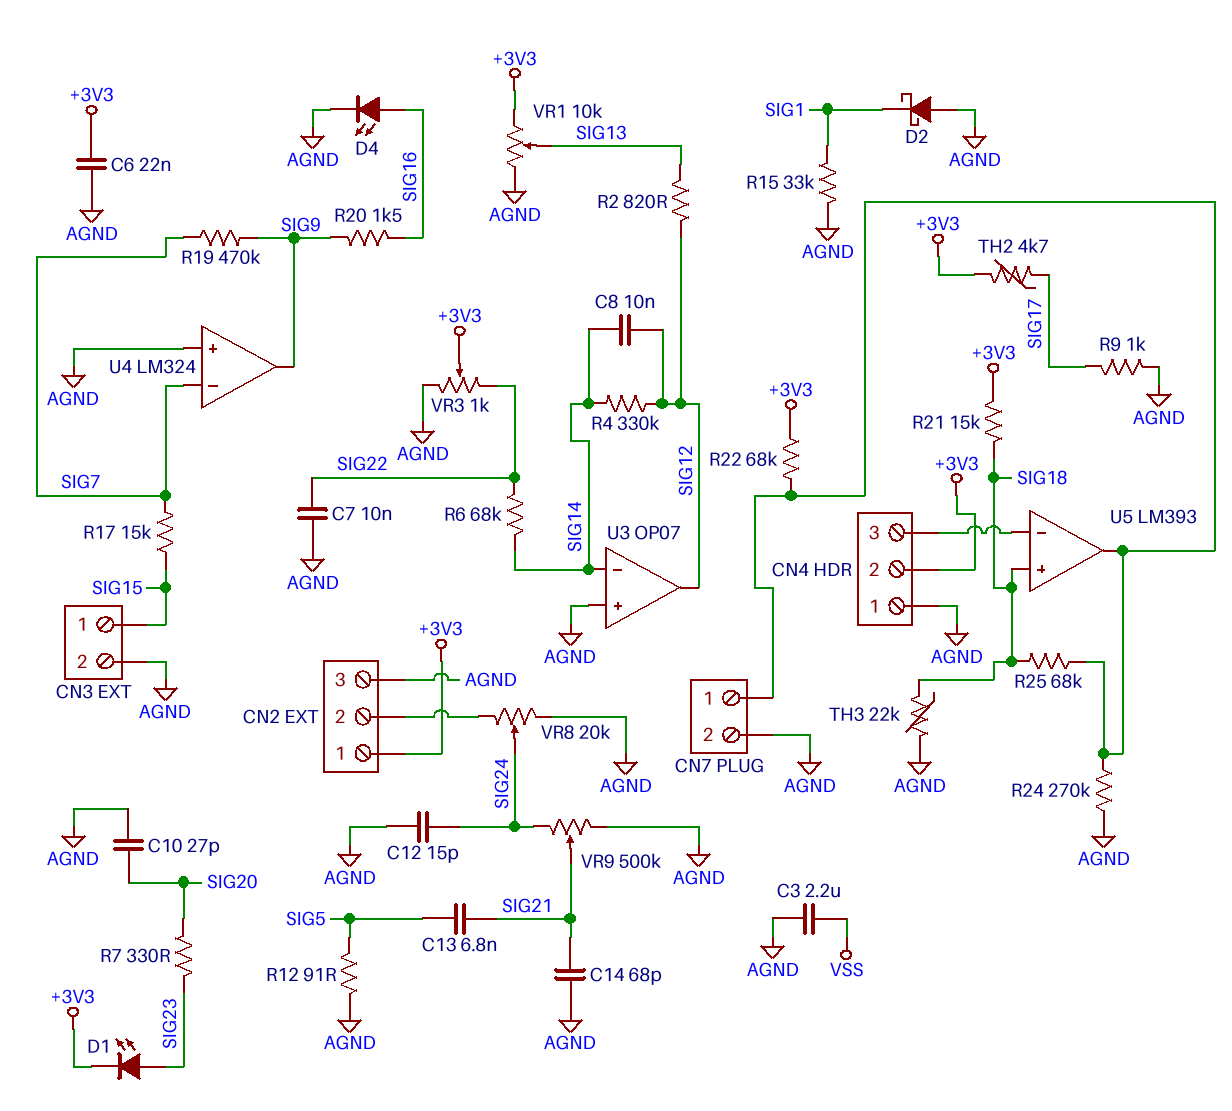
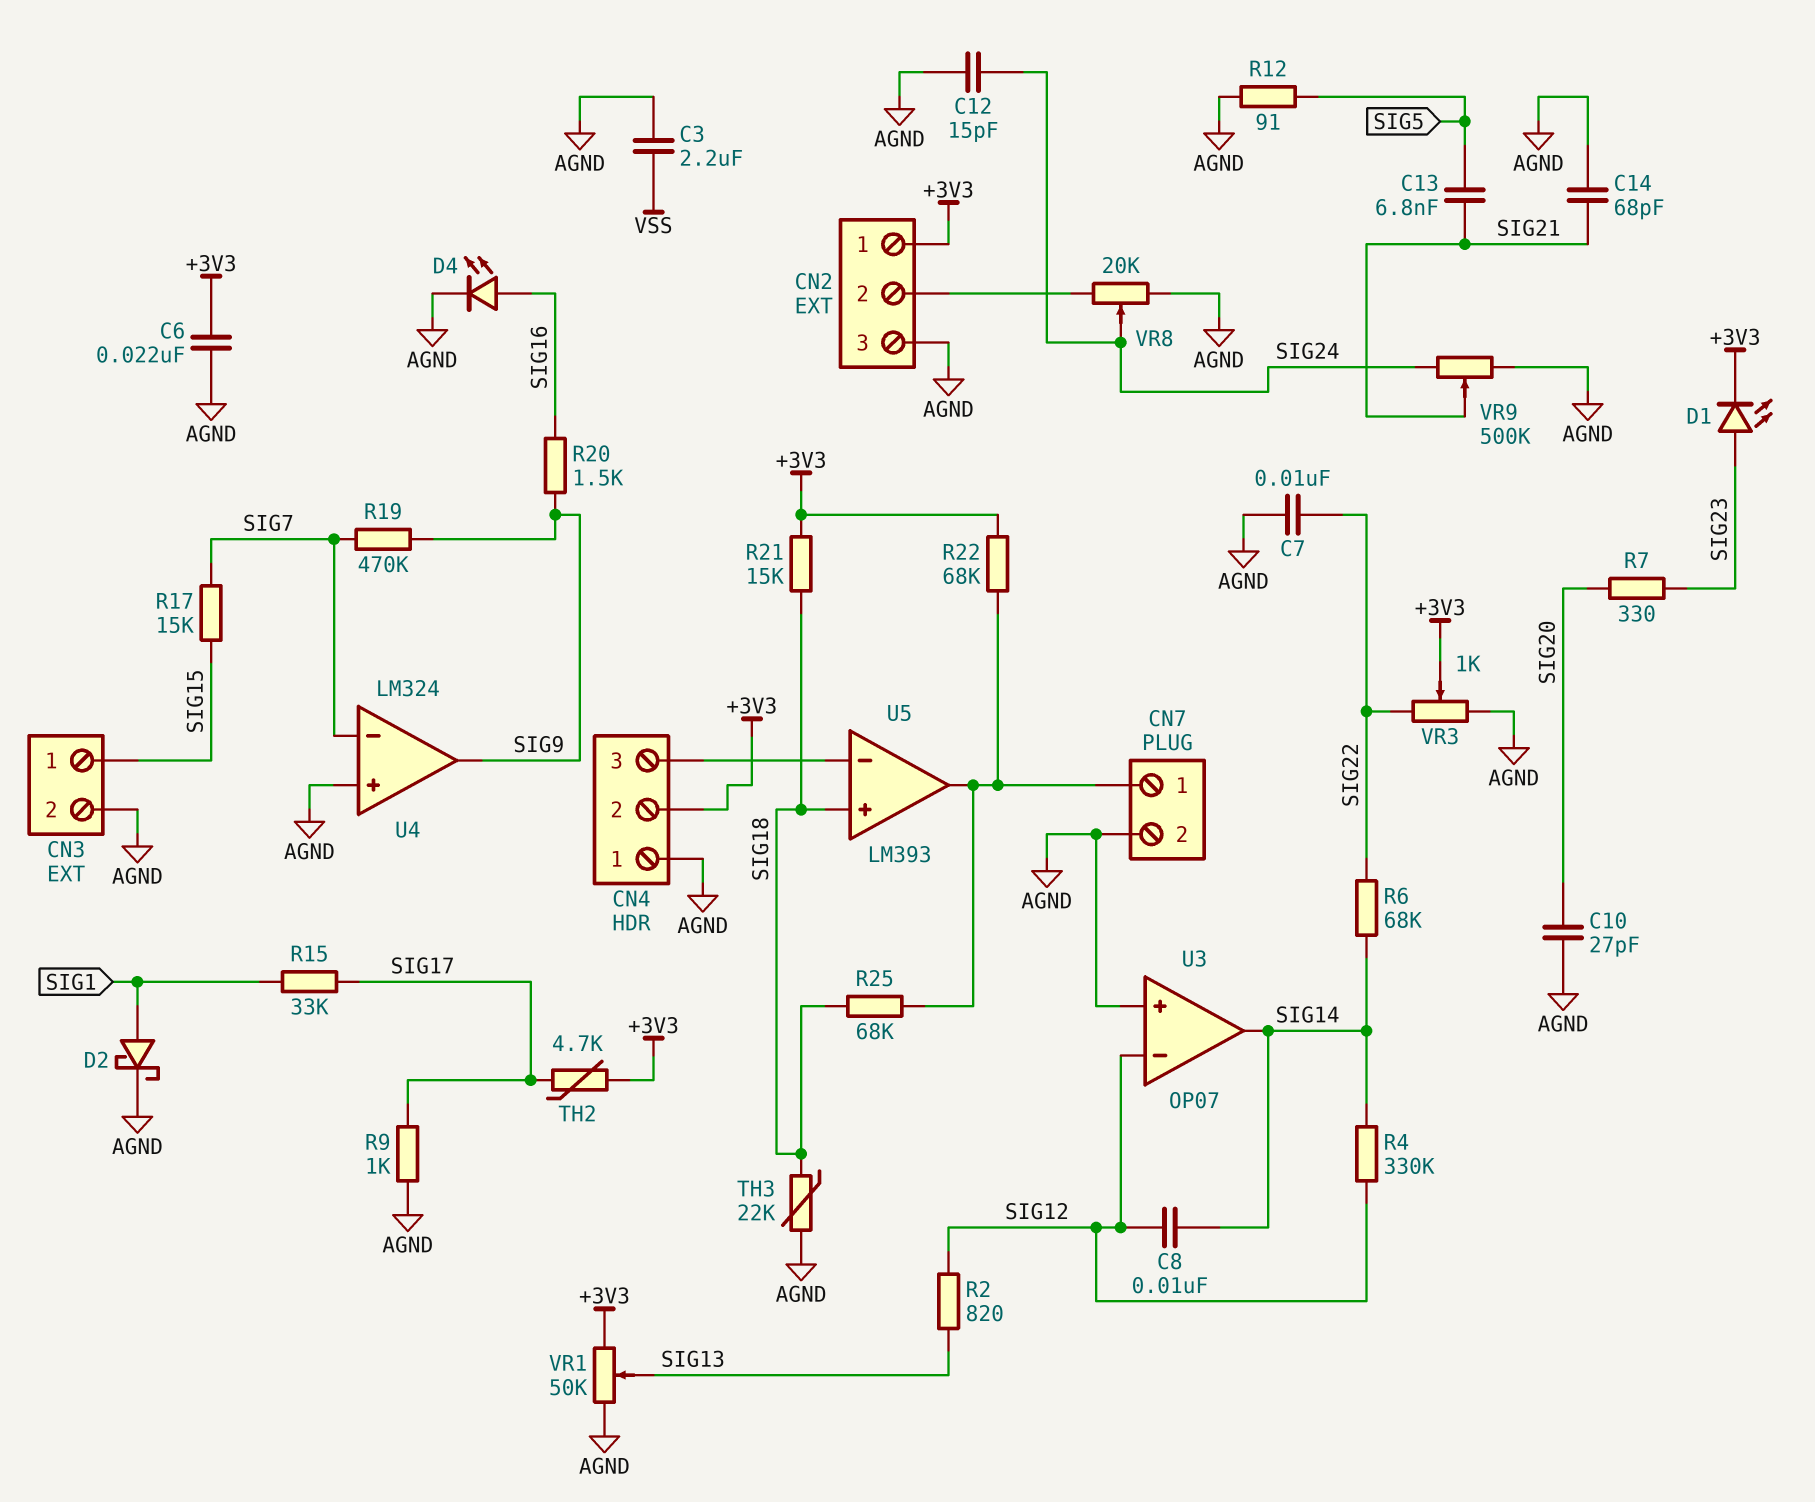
D2: schottky (A AGND, K SIG1) -> schottky (A SIG1, K AGND)
R15: 33k (AGND, SIG1) -> 33k (SIG1, SIG17)
R24: 270k (AGND, CN7/1) -> none
U3 pin in-: SIG14 -> SIG12
U3 pin out: SIG12 -> SIG14
VR1: 10k (+3V3, AGND, wiper SIG13) -> 50k (+3V3, AGND, wiper SIG13)

